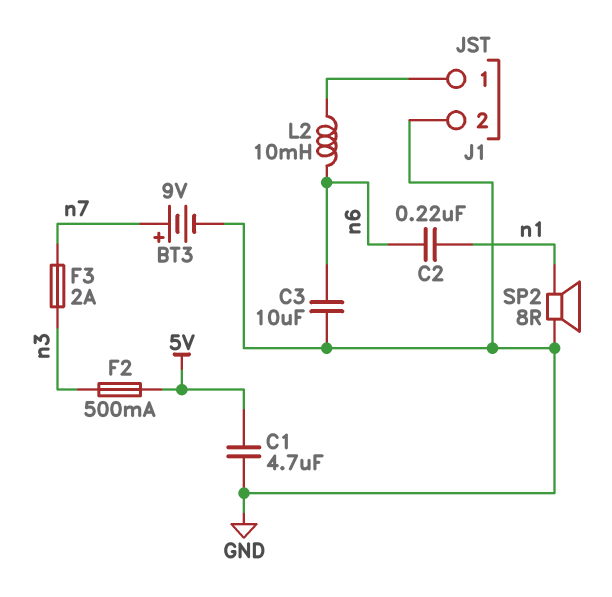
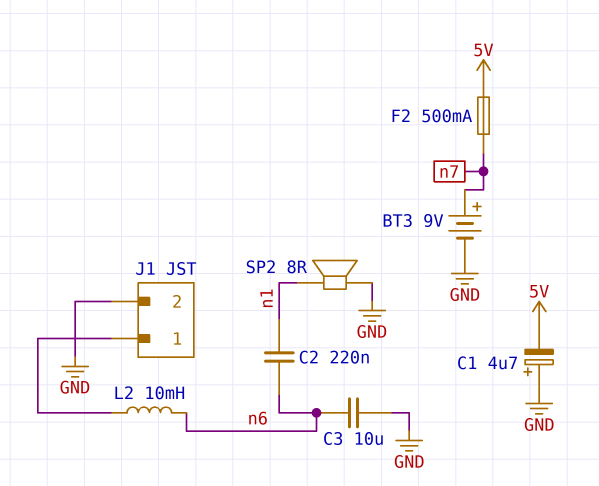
C1: 4.7uF (5V, GND) -> 4.7uF (plus GND, minus 5V)
F2: 500mA (5V, n3) -> 500mA (5V, n7)
F3: 2A (n3, n7) -> none

